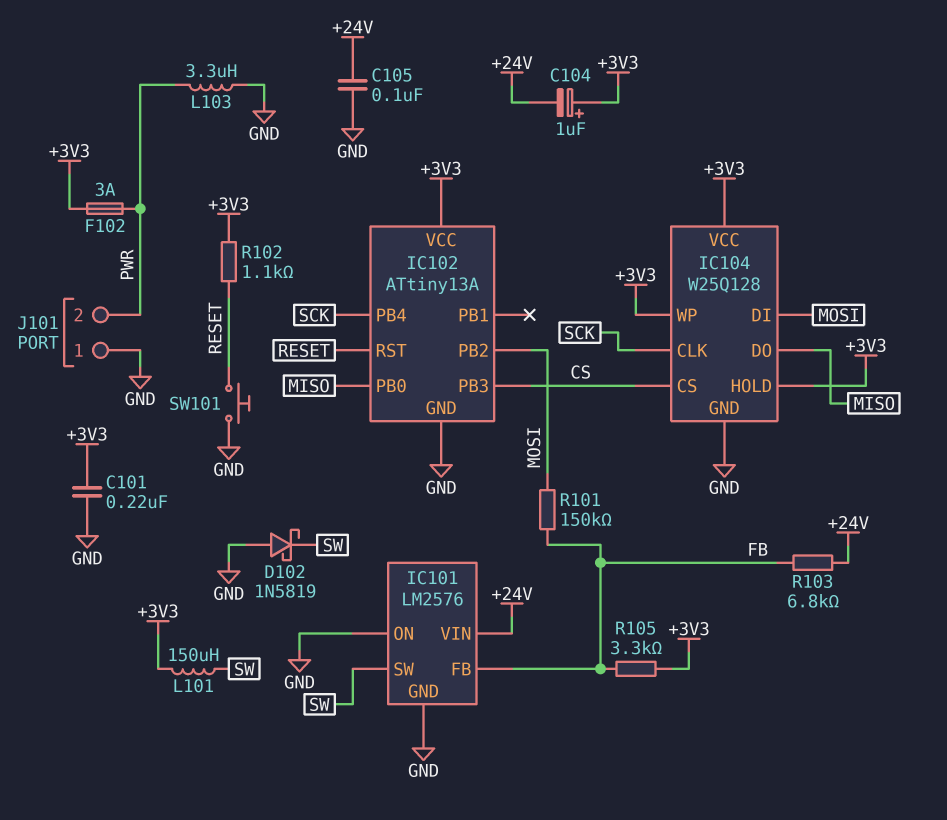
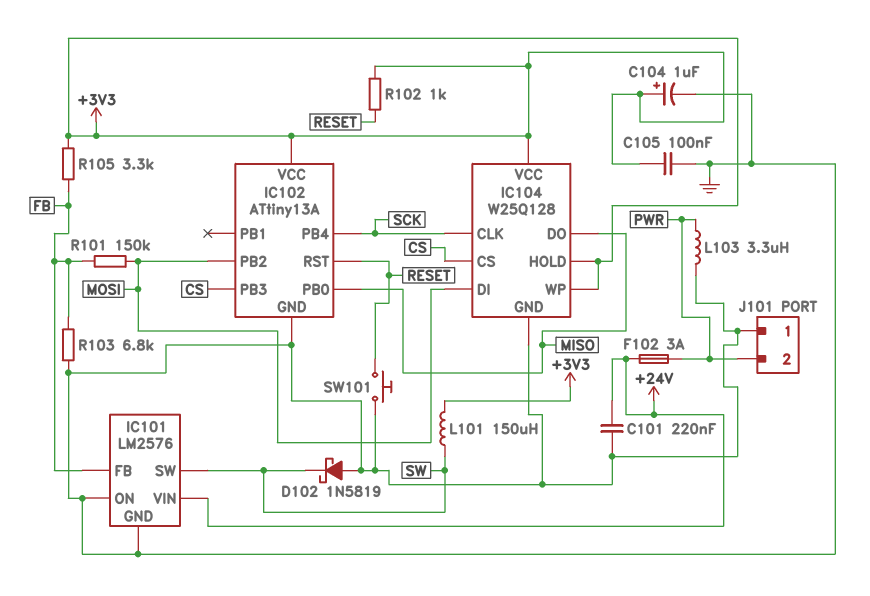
C101: 220nF (+3V3, GND) -> 220nF (+24V, GND)
C104: 1uF (plus +3V3, minus +24V) -> 1uF (plus +3V3, minus GND)
C105: 100nF (+24V, GND) -> 100nF (+3V3, GND)
F102: 3A (+3V3, PWR) -> 3A (+24V, PWR)
R102: 1.1k (+3V3, RESET) -> 1k (+3V3, RESET)
R103: 6.8k (+24V, FB) -> 6.8k (FB, GND)

